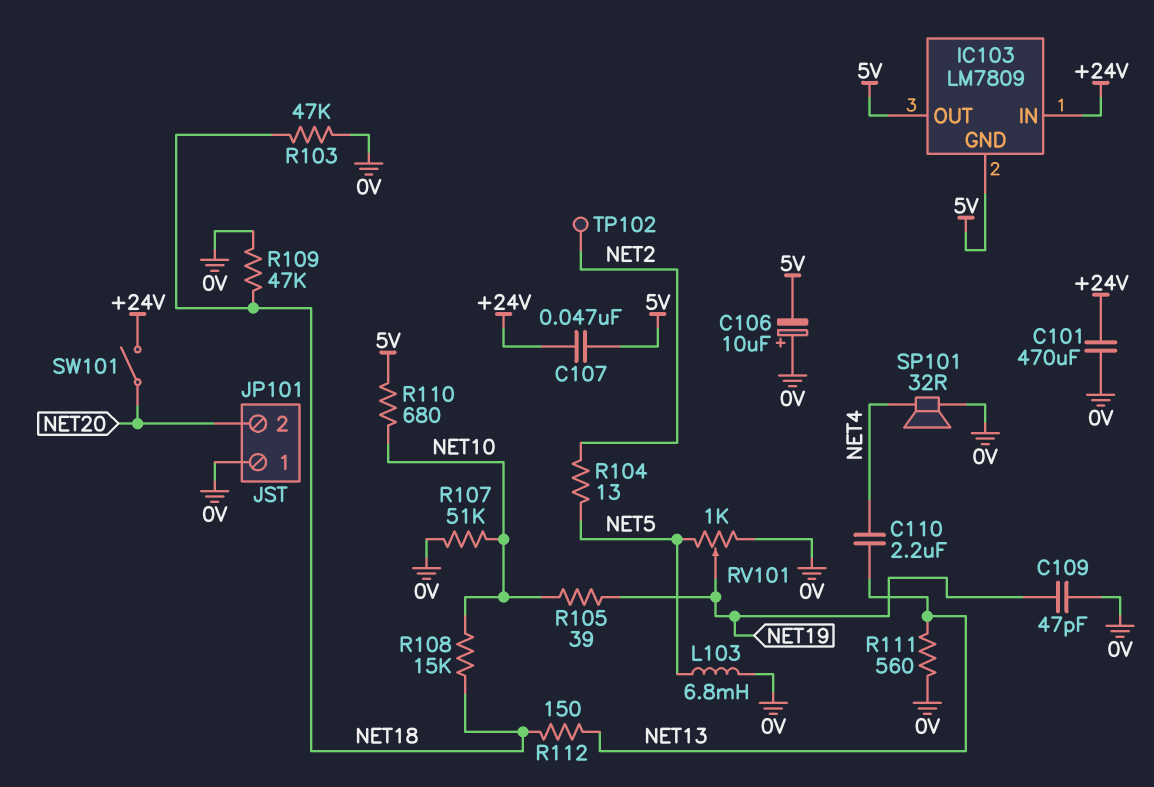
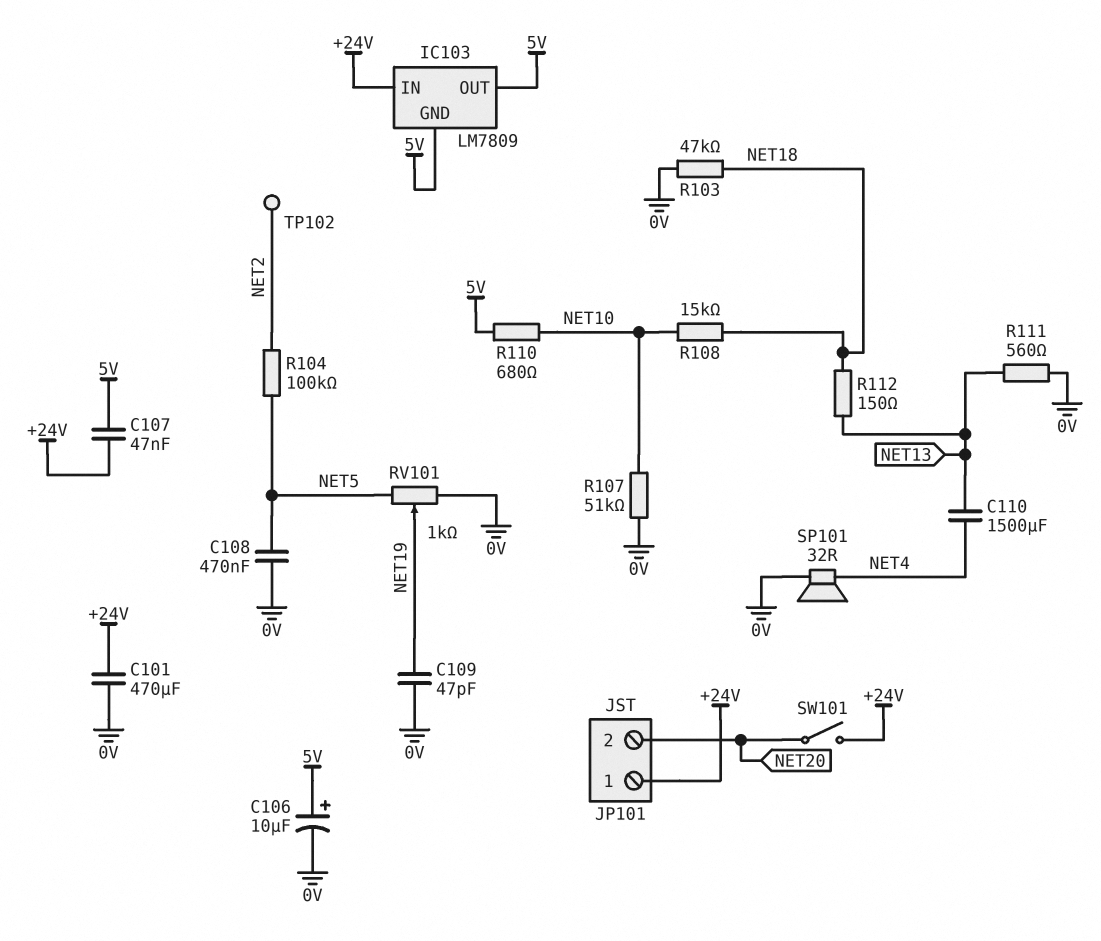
C106: 10uF (plus 0V, minus 5V) -> 10uF (plus 5V, minus 0V)
C108: none -> 470nF (0V, NET5)
C110: 2.2uF (NET4, NET13) -> 1500uF (NET4, NET13)
JP101 pin 1: 0V -> +24V
L103: 6.8mH (0V, NET5) -> none
R104: 13 (NET2, NET5) -> 100k (NET2, NET5)
R105: 39 (NET10, NET19) -> none
R109: 47k (0V, NET18) -> none

